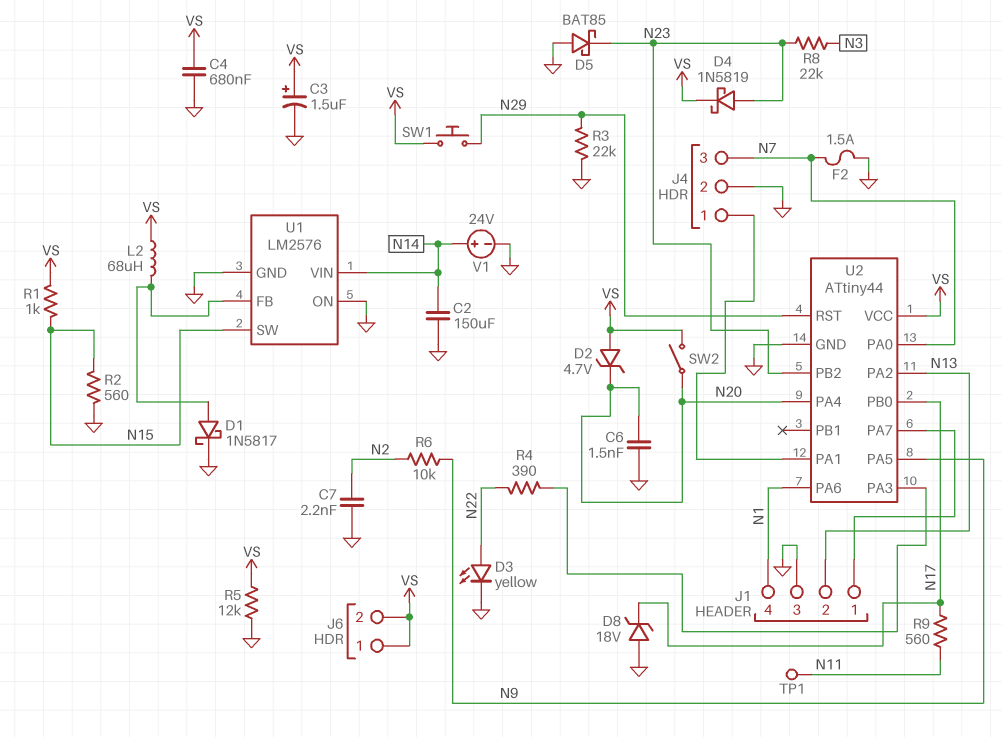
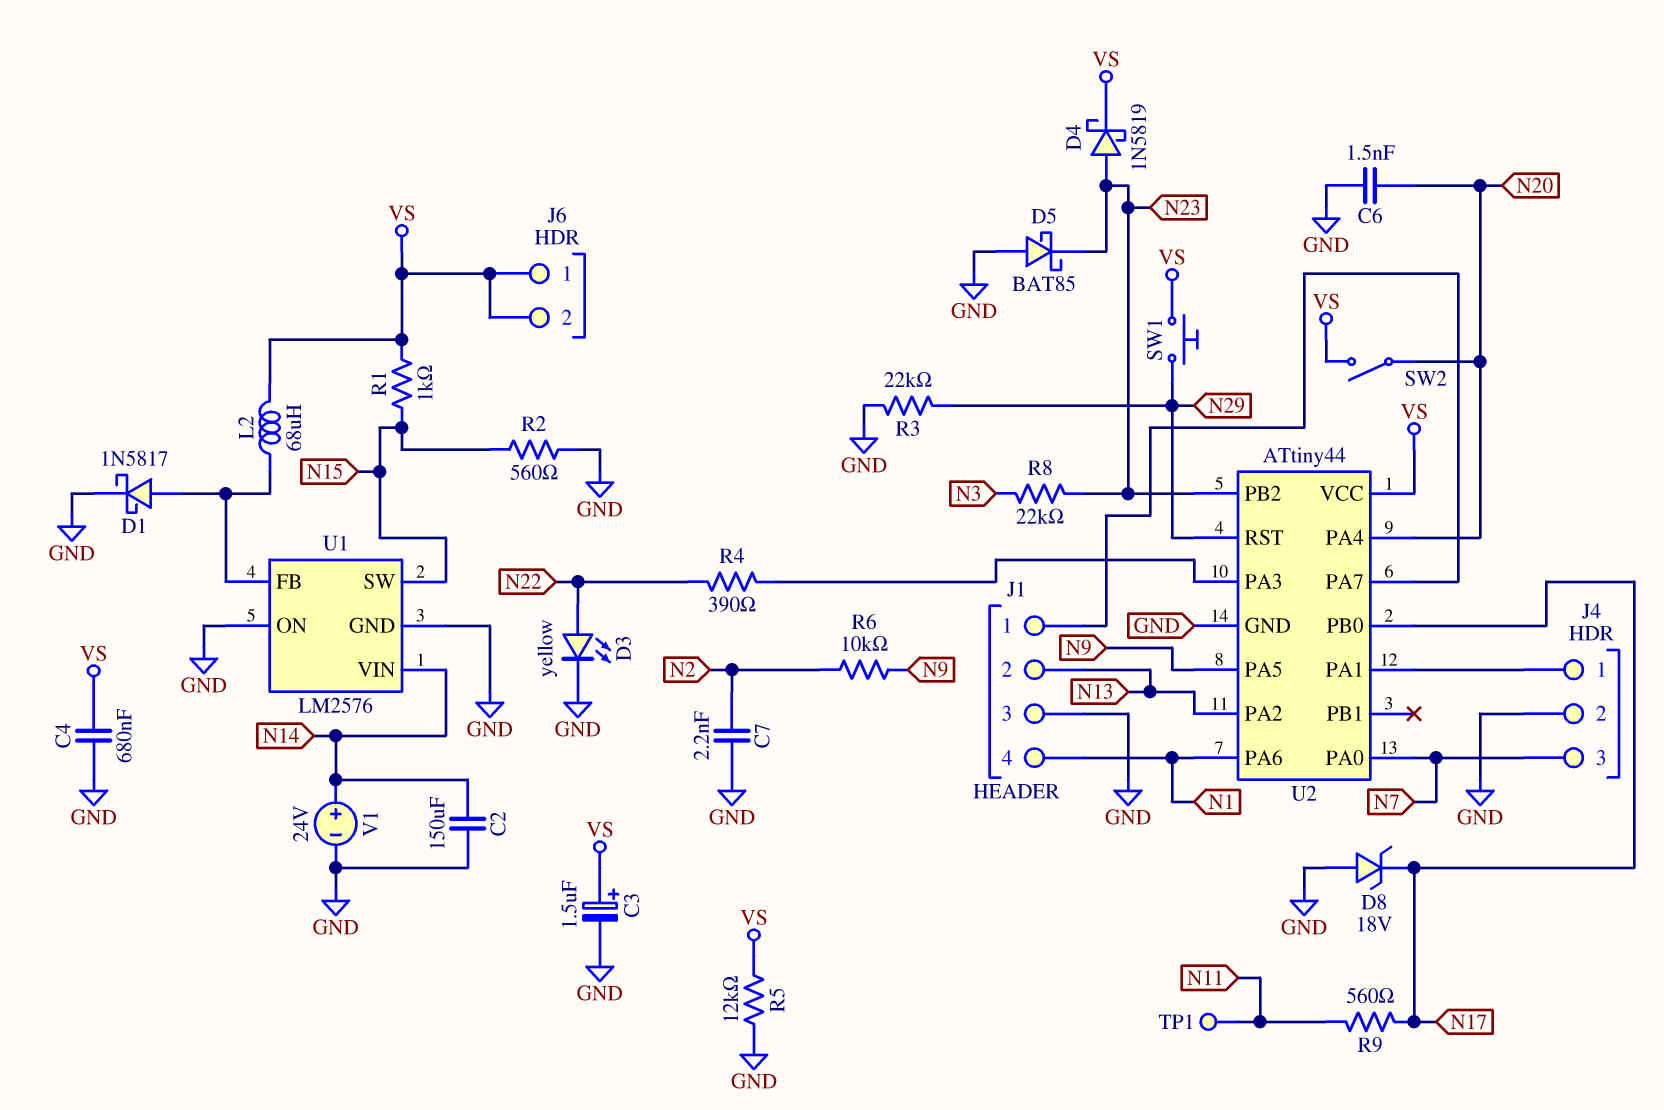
D2: zener 4.7V (A VS, K N20) -> none
F2: 1.5A (GND, N7) -> none

